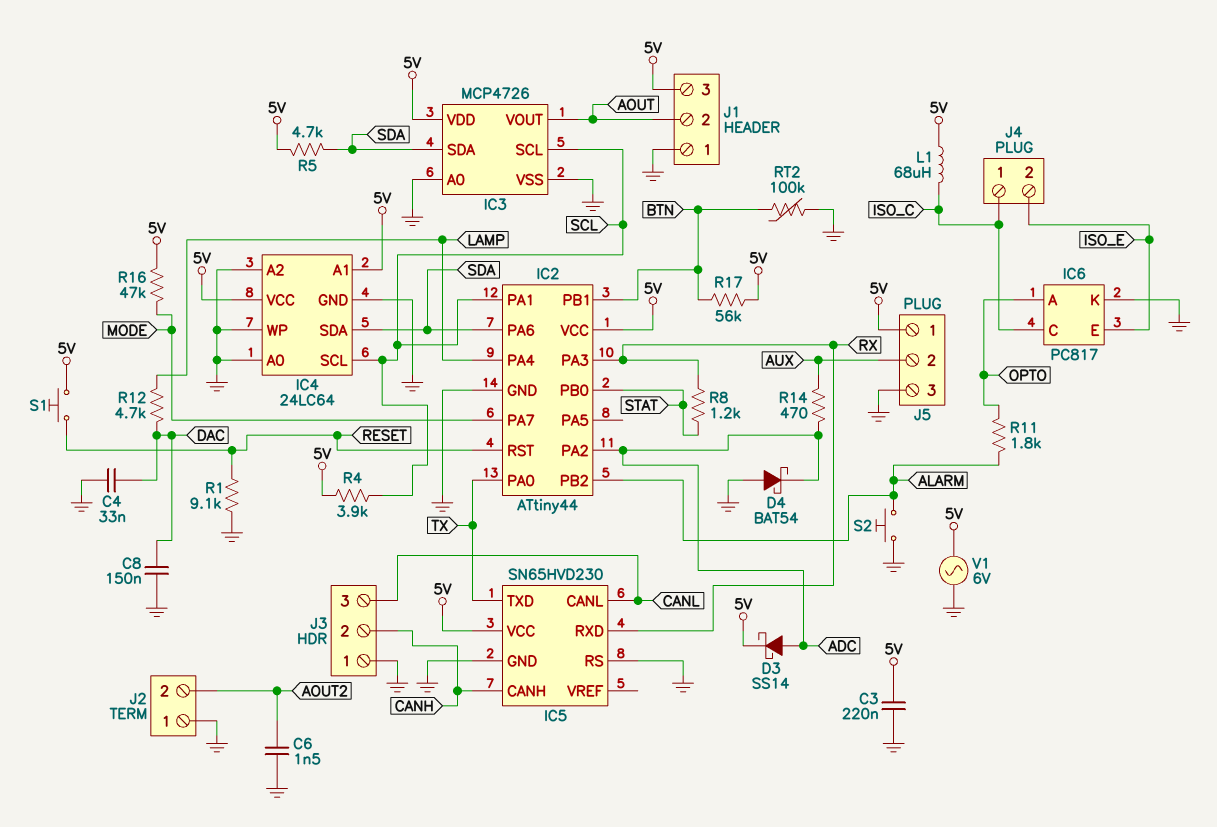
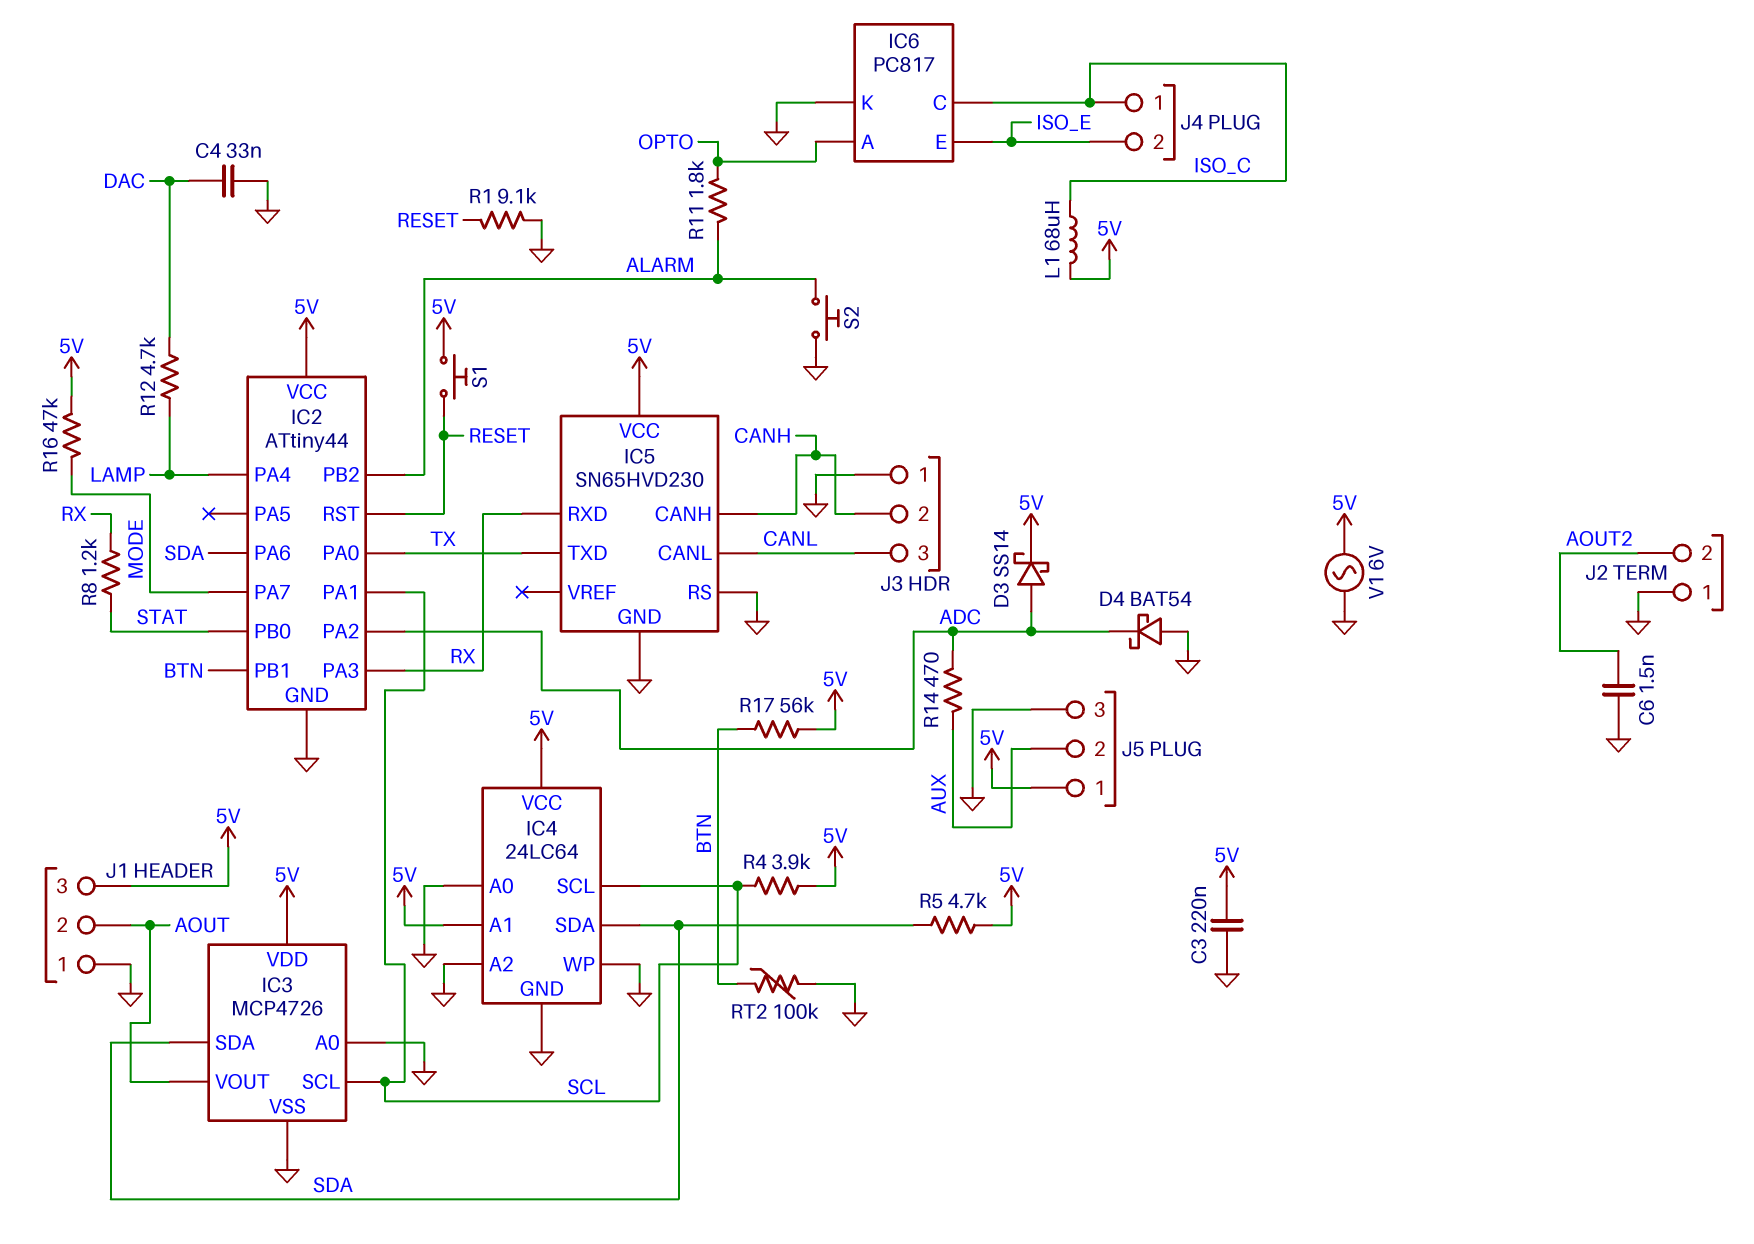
C8: 150nF (DAC, GND) -> none

